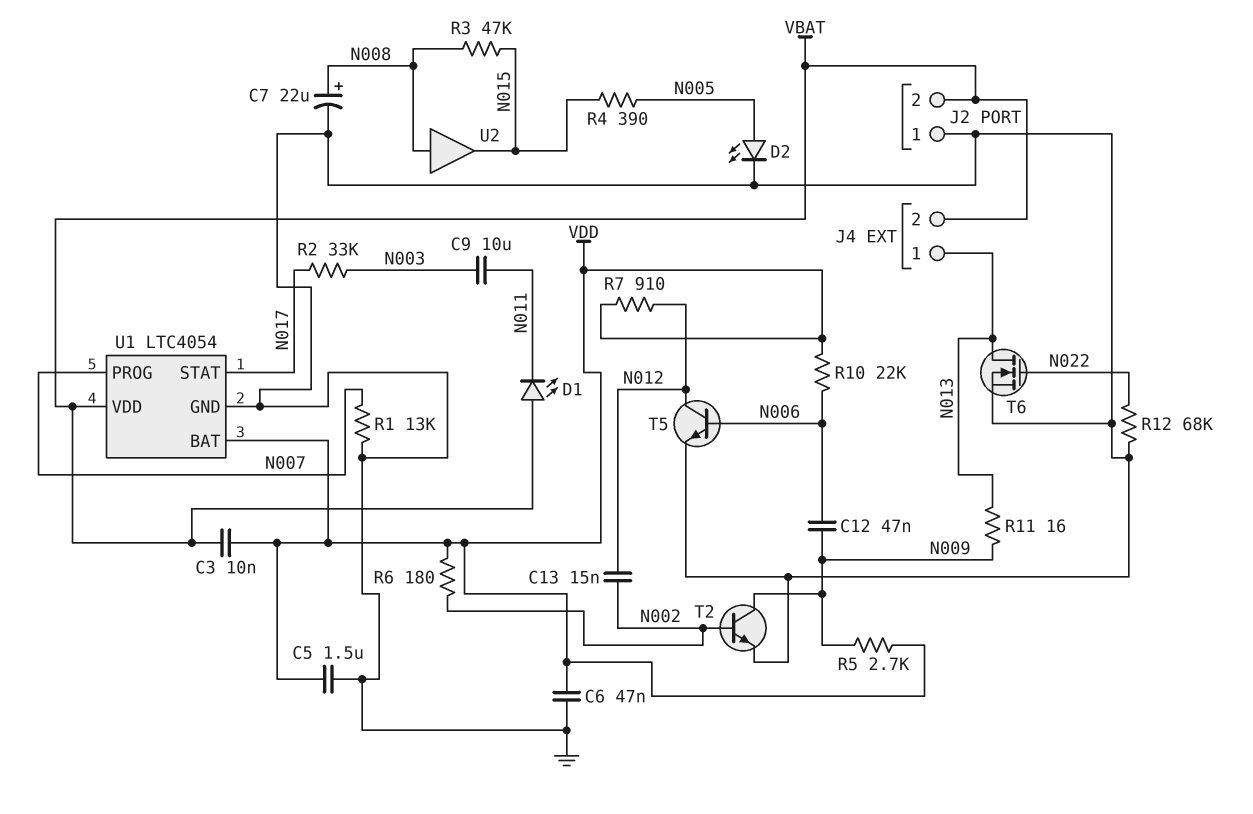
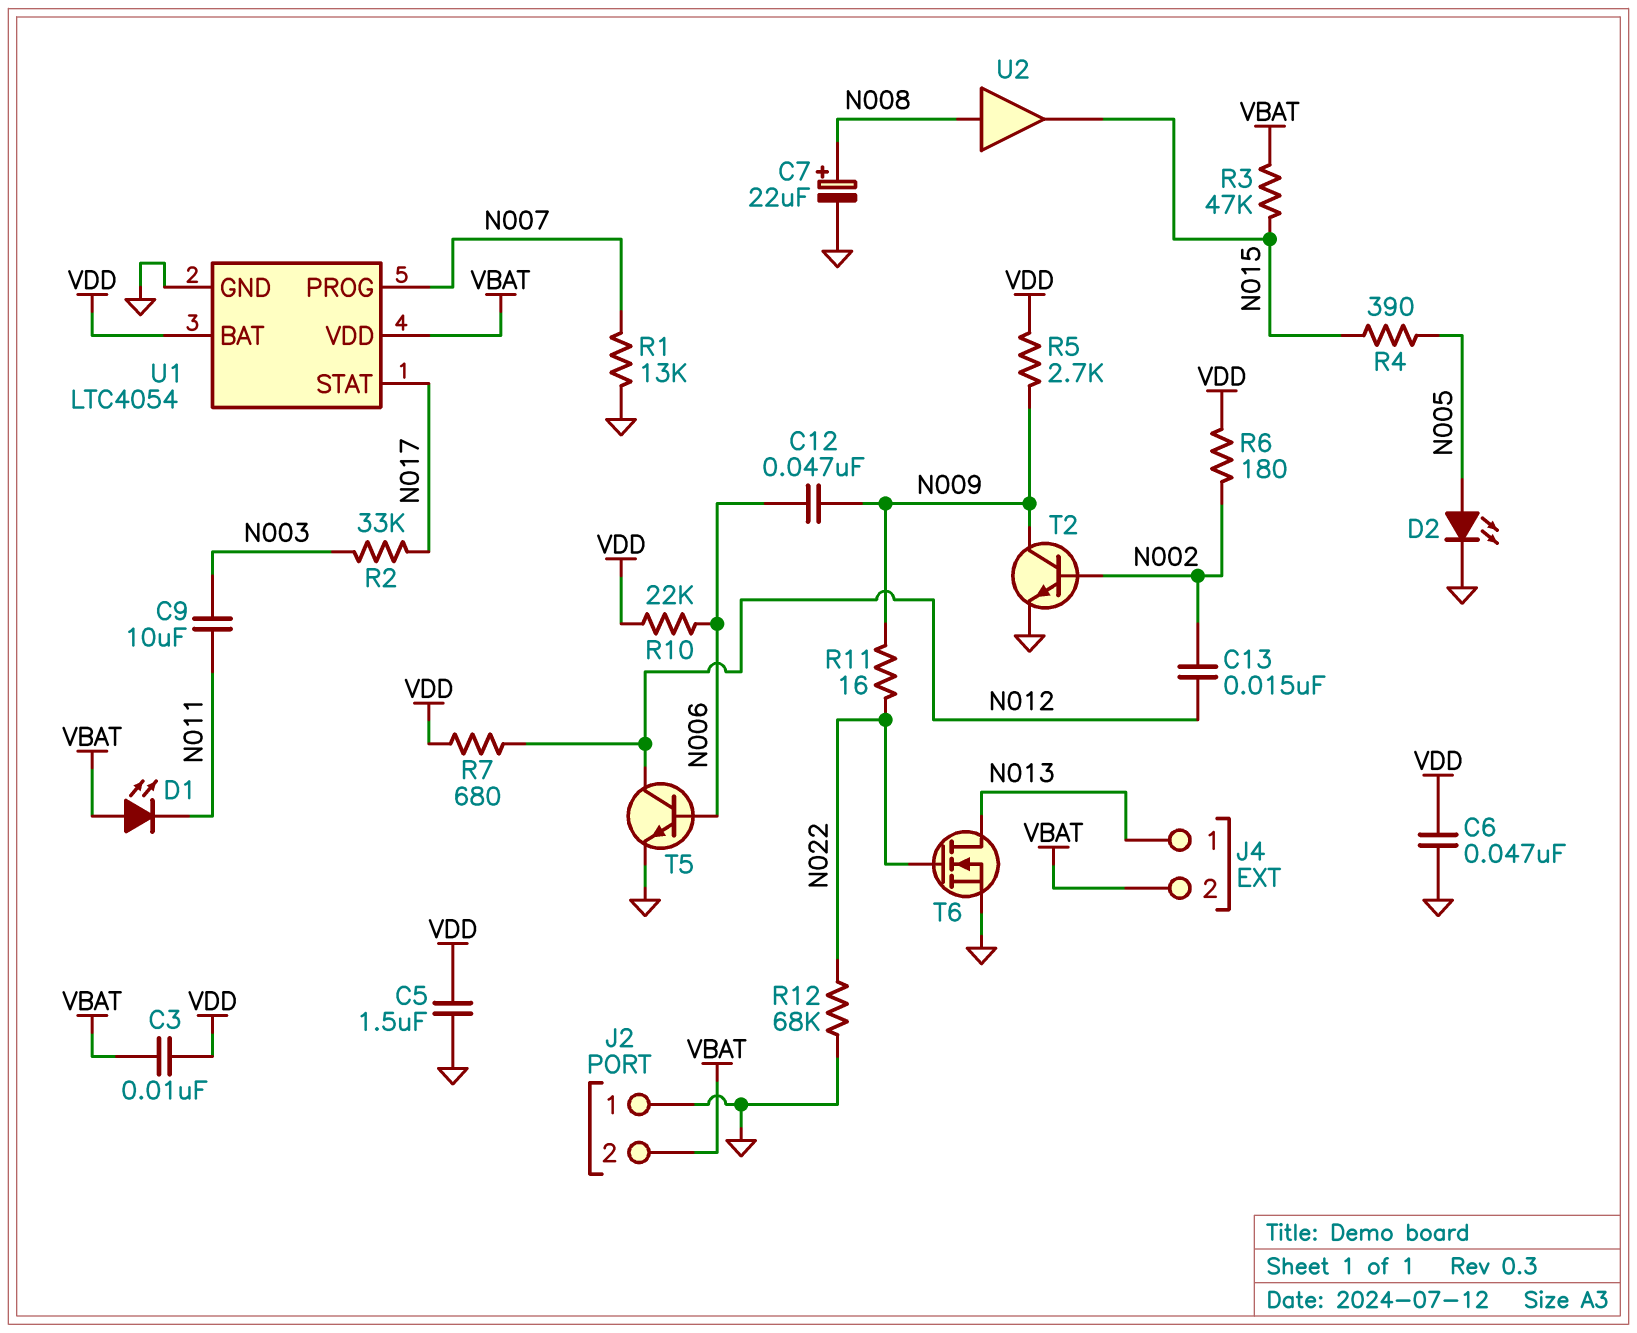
R3: 47k (N008, N015) -> 47k (N015, VBAT)
R7: 910 (N012, VDD) -> 680 (N012, VDD)
R11: 16 (N009, N013) -> 16 (N009, N022)

